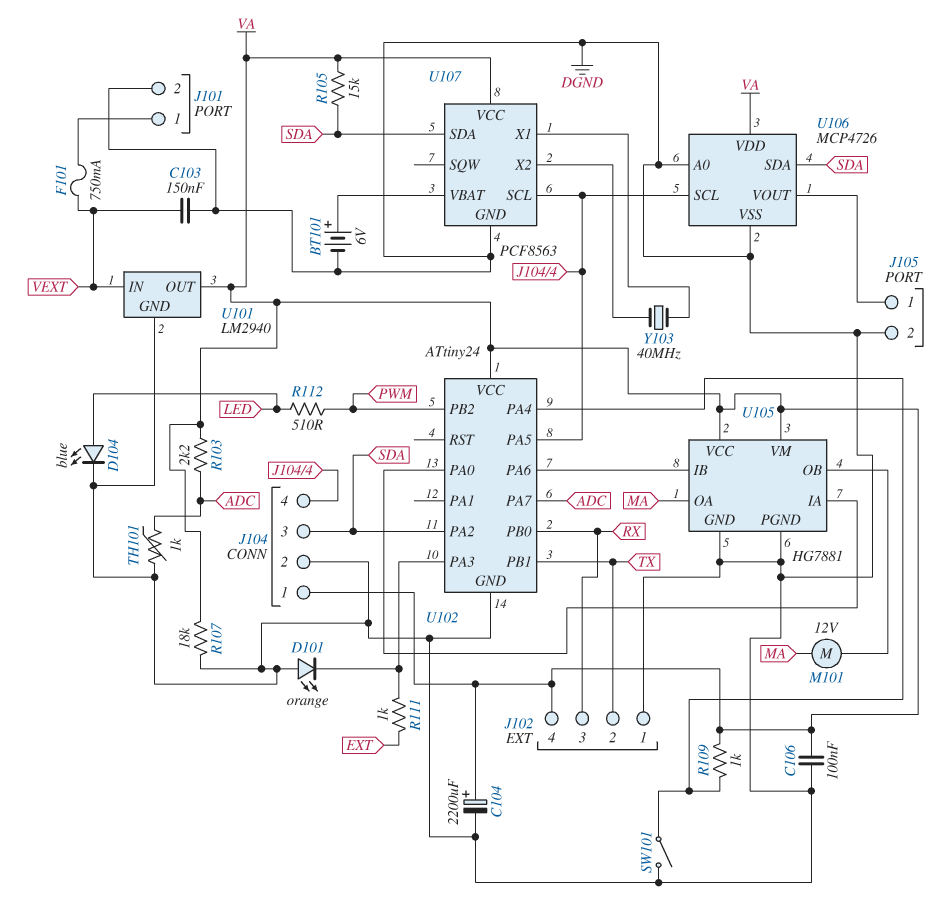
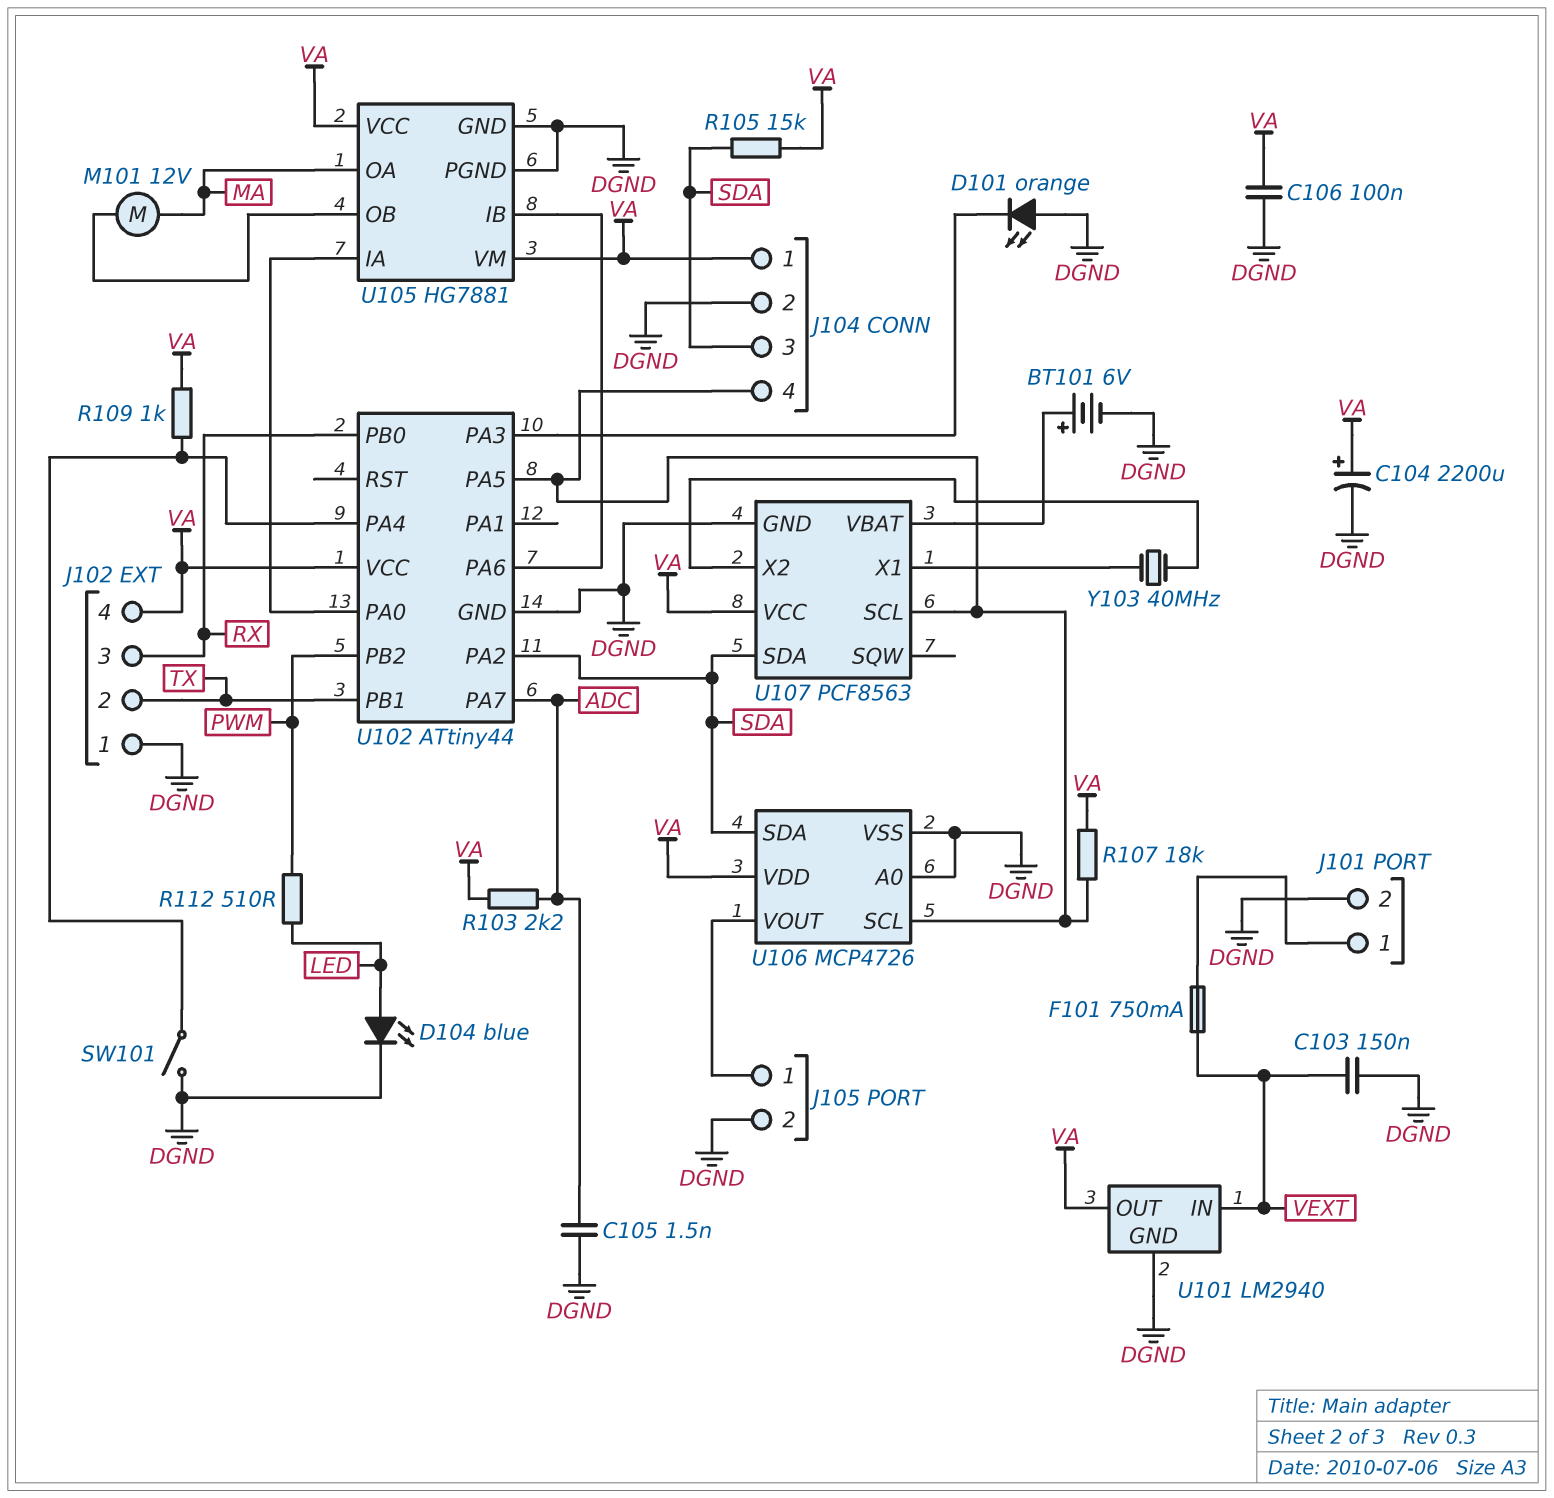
C105: none -> 1.5nF (ADC, DGND)
R107: 18k (DGND, VA) -> 18k (J104/4, VA)
R111: 1k (EXT, U102/PA3) -> none
TH101: 1k (ADC, DGND) -> none
U102: ATtiny24 -> ATtiny44

